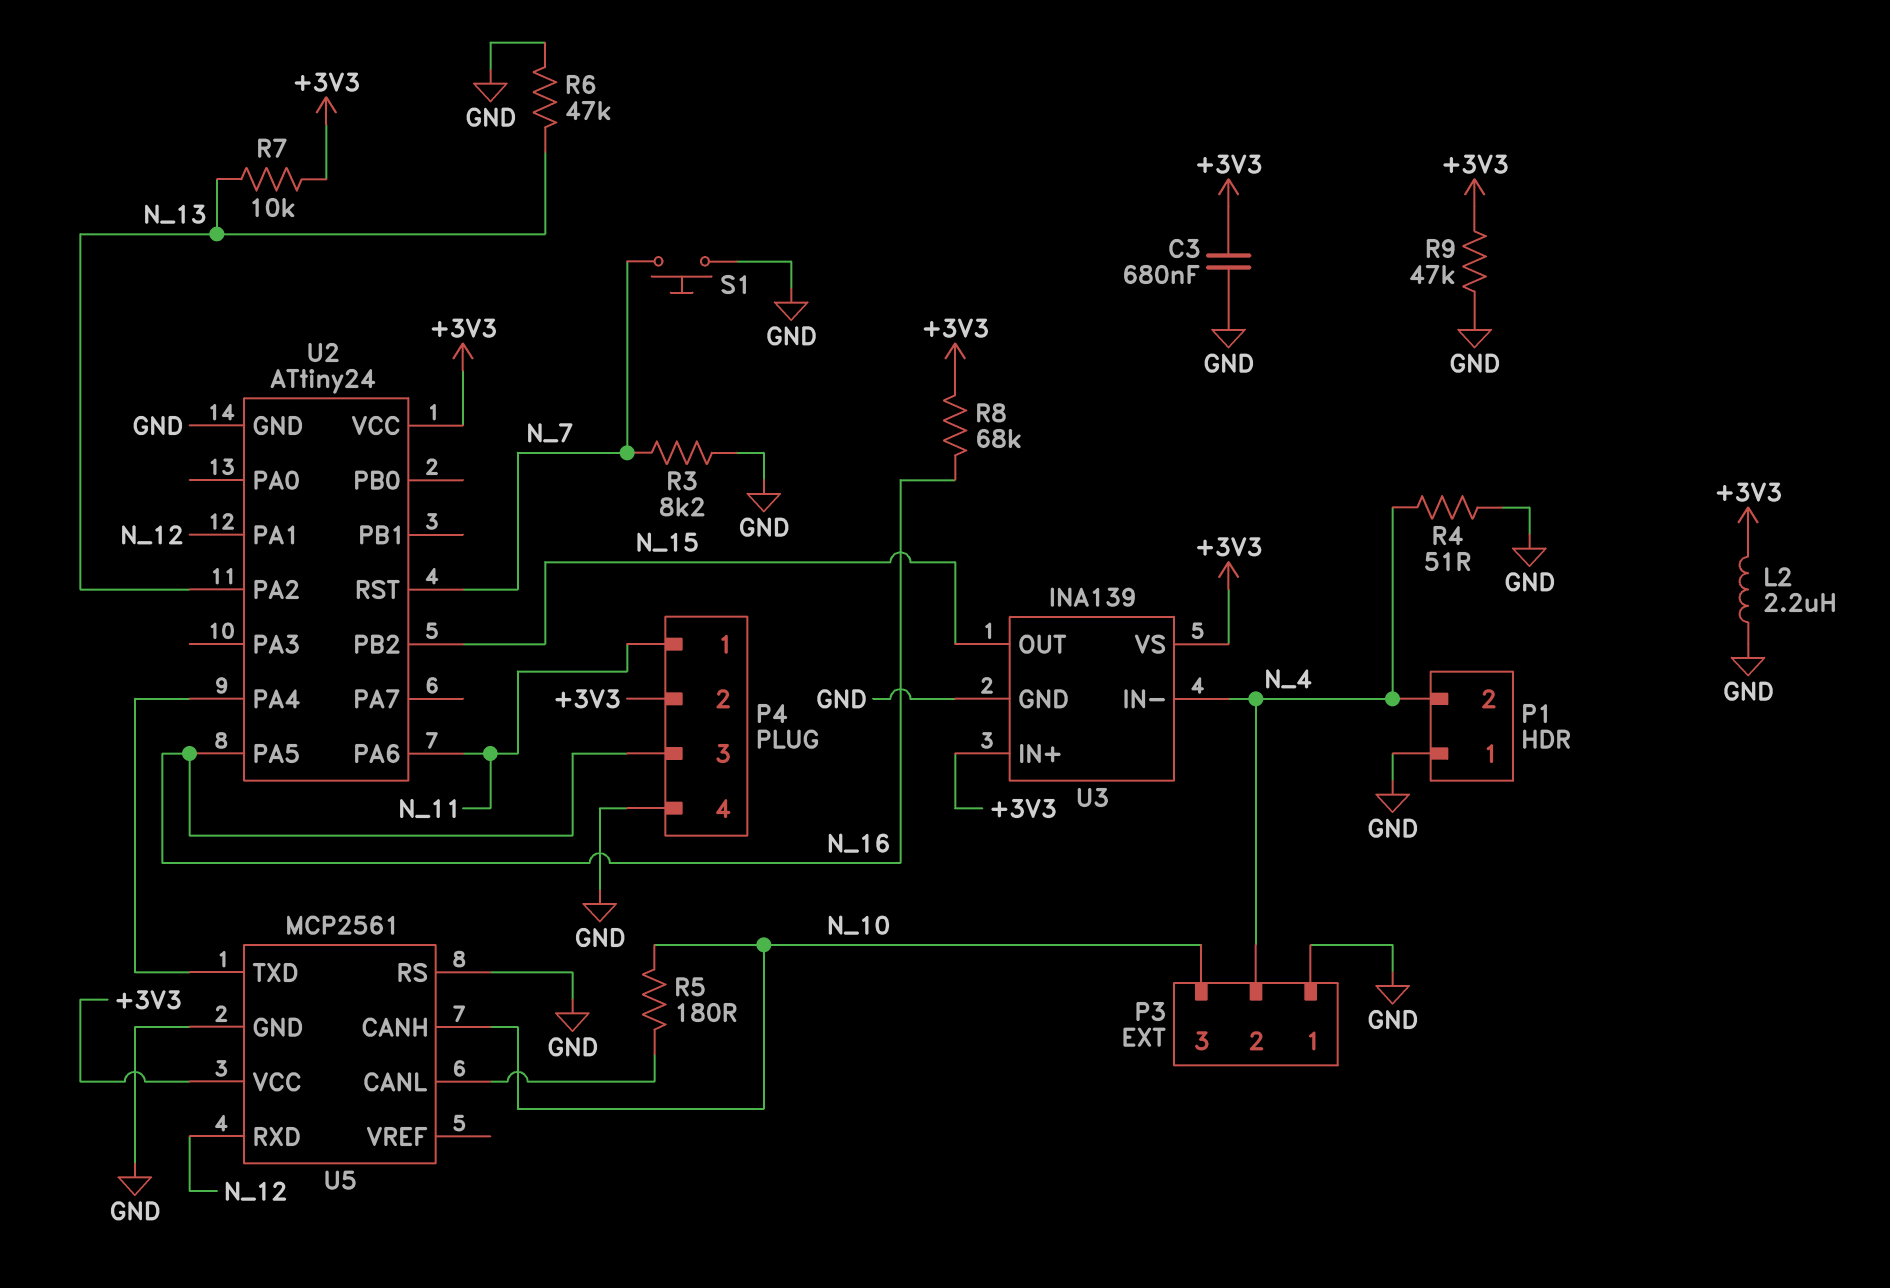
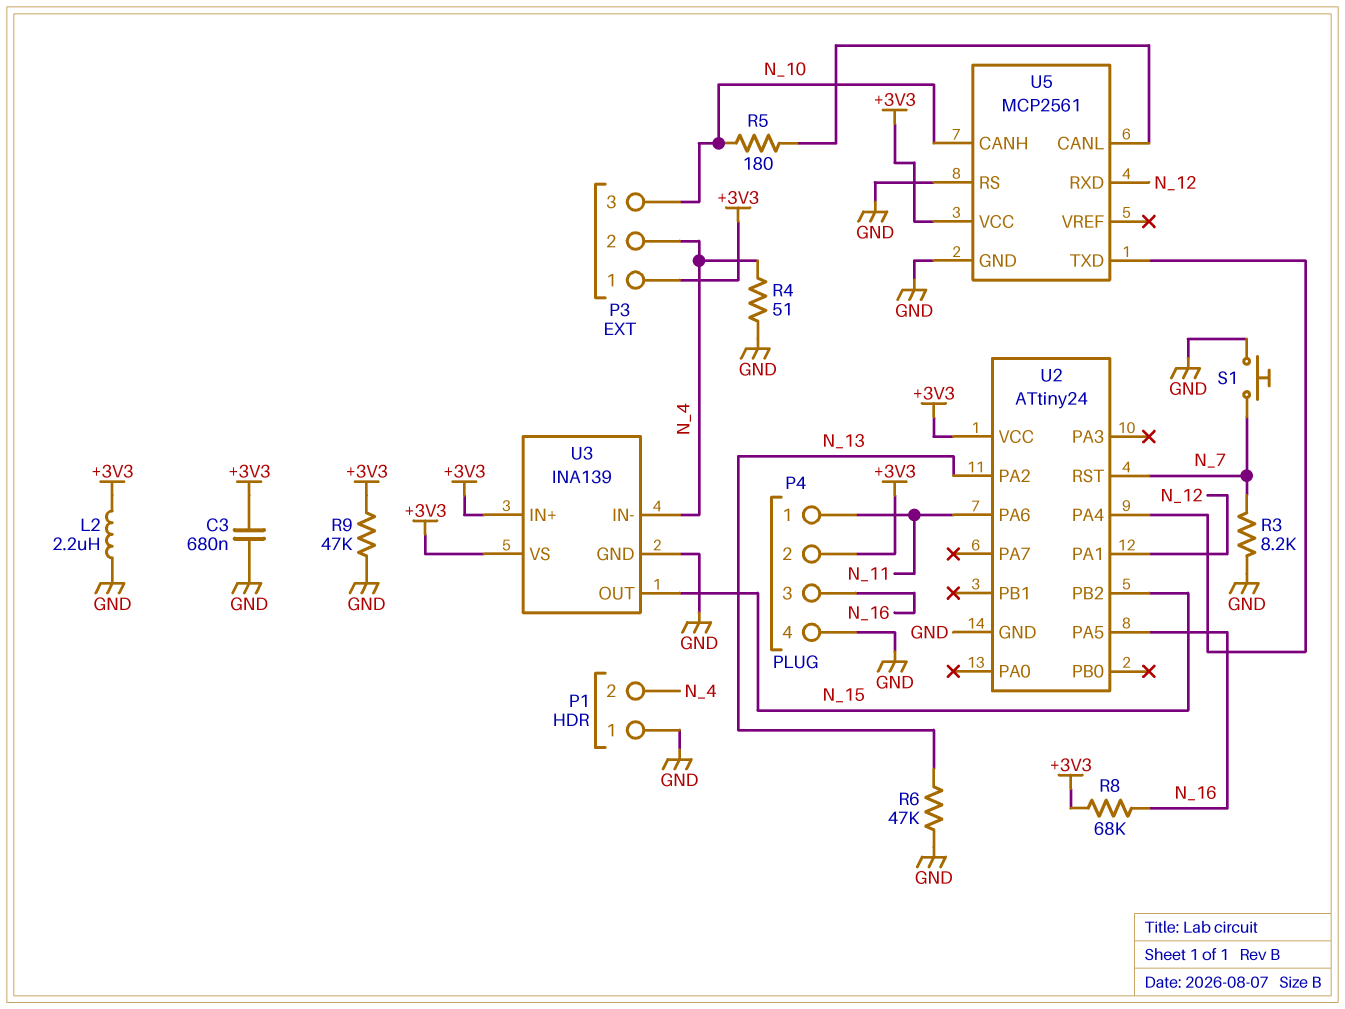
P3 pin 1: GND -> +3V3
R7: 10k (+3V3, N_13) -> none

